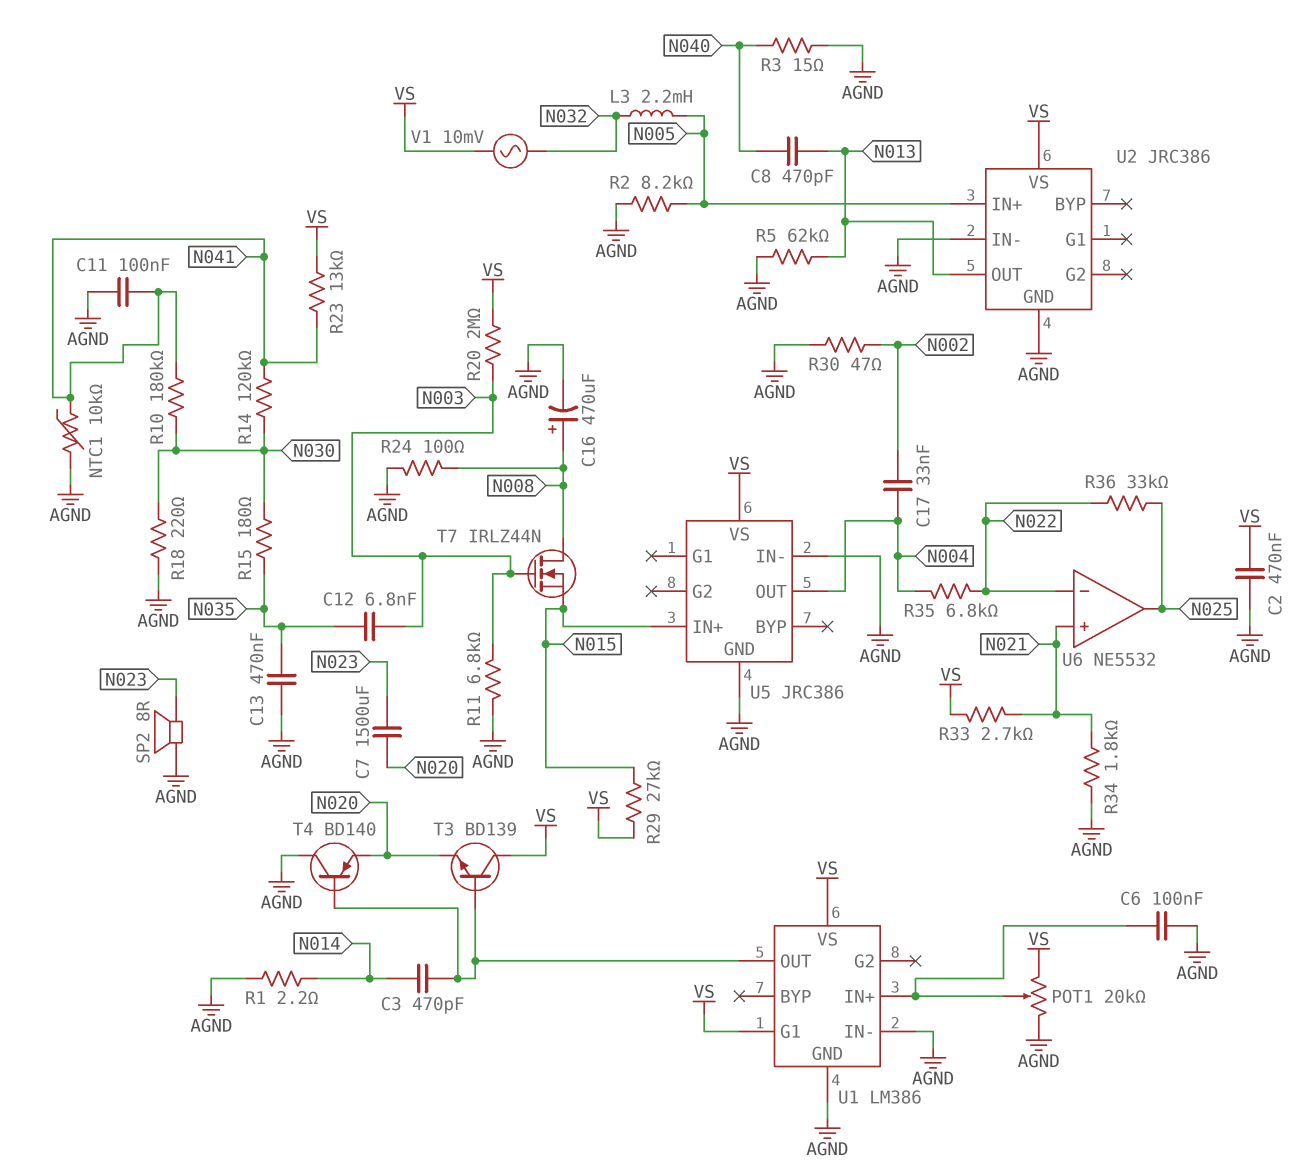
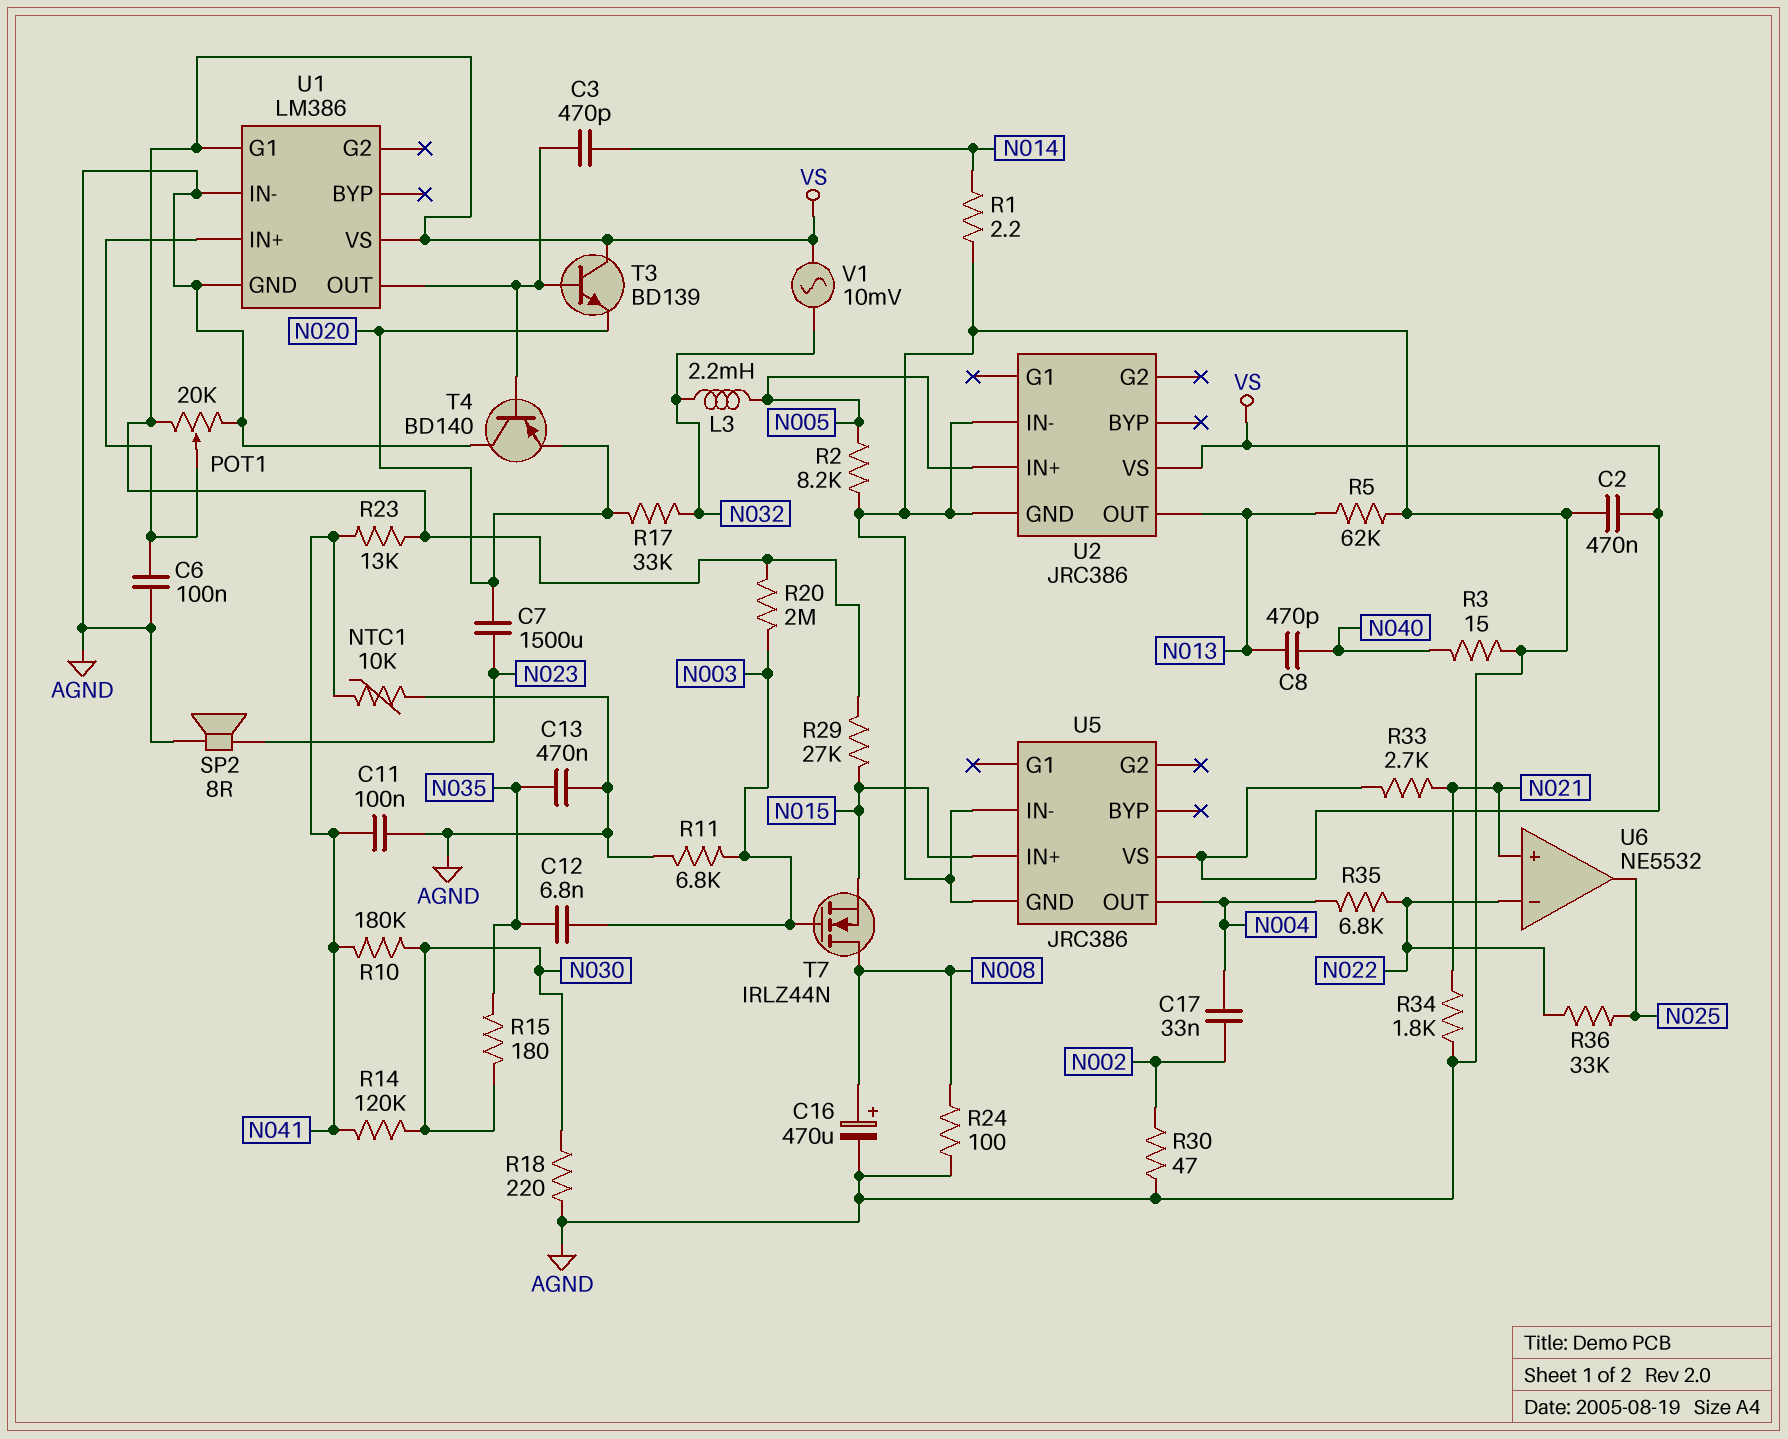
R17: none -> 33k (N020, N032)

